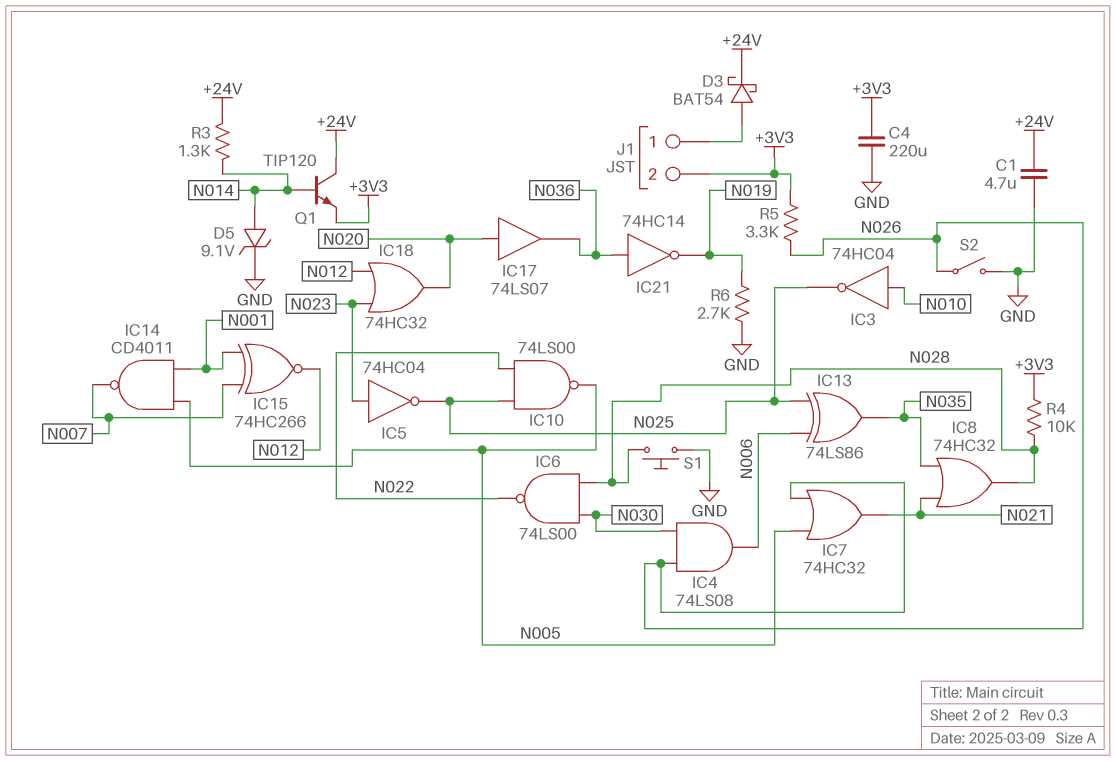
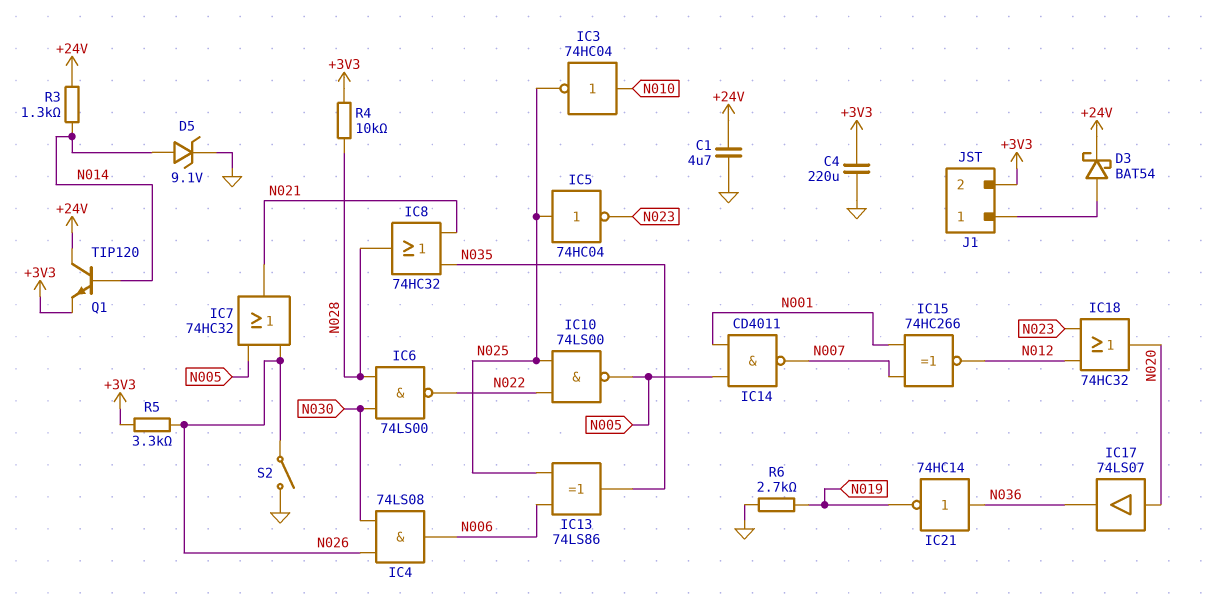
IC5: NOT 74HC04 (in N023, out N025) -> NOT 74HC04 (in N025, out N023)
S1: button (GND, N028) -> none

